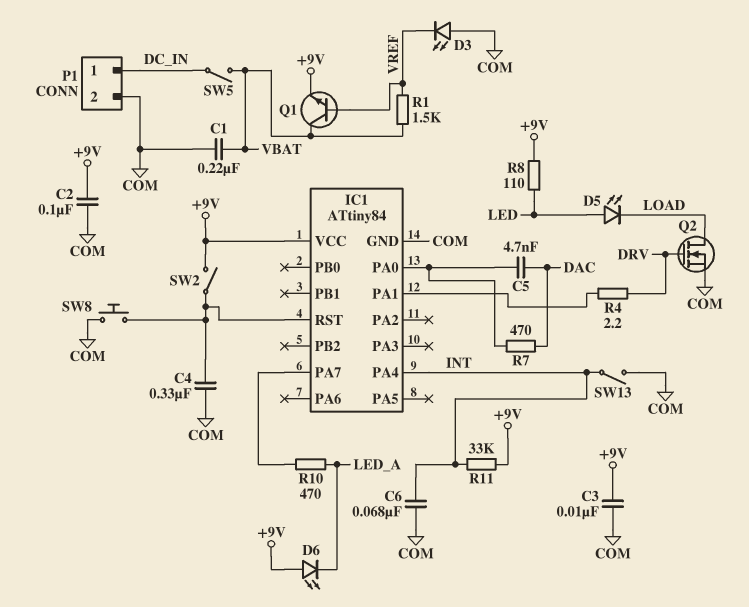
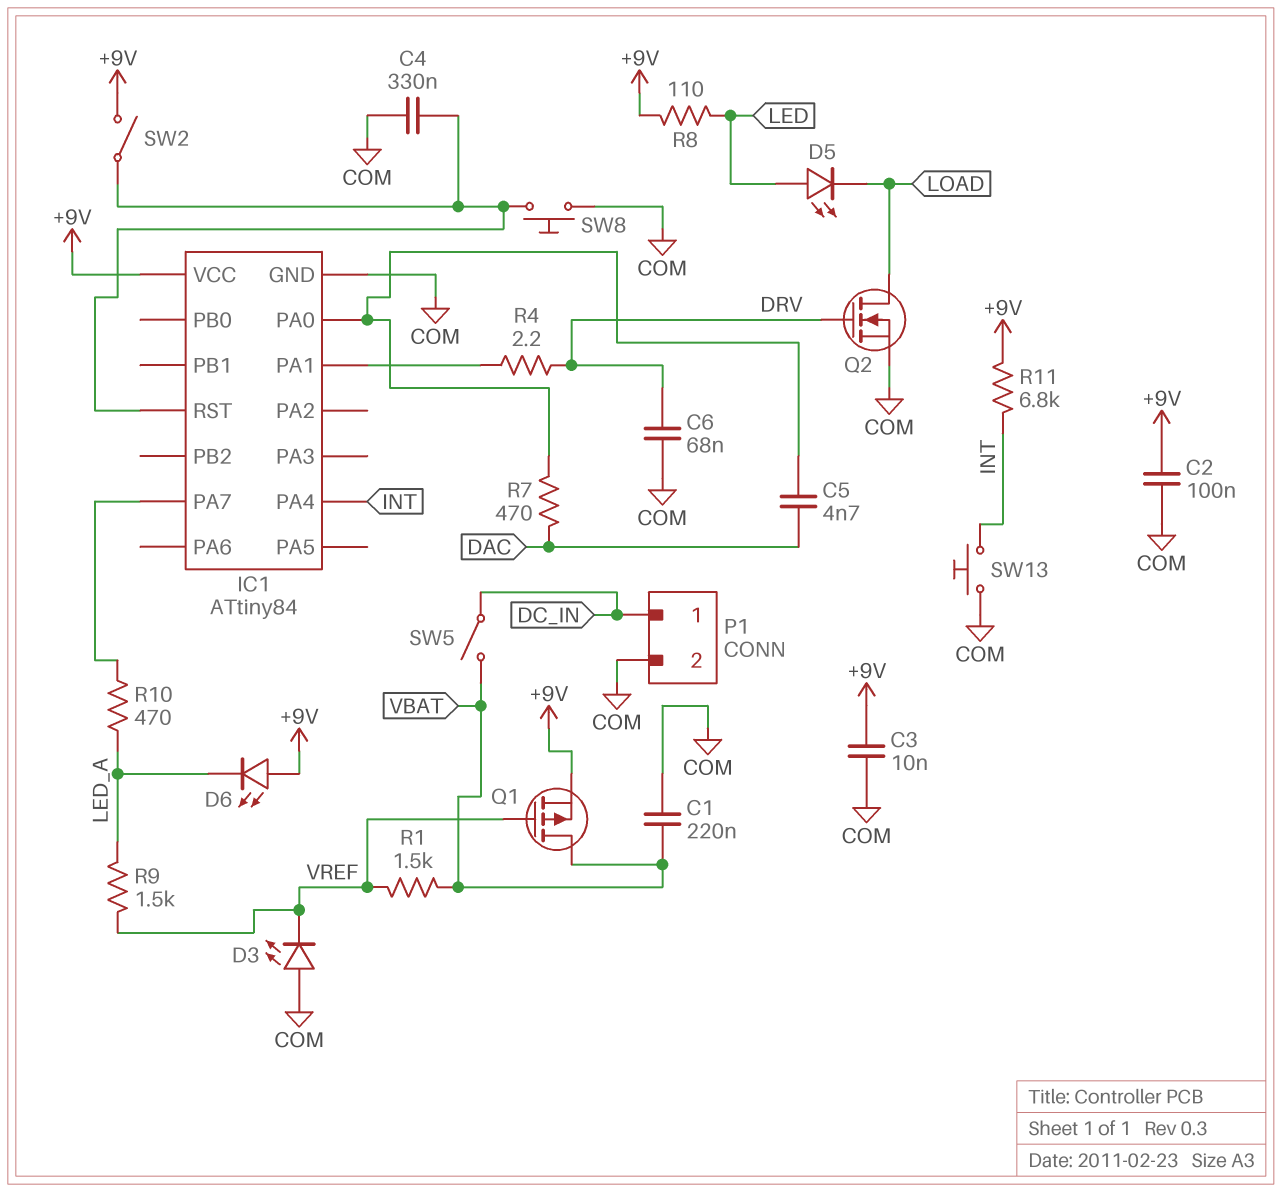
C6: 68nF (COM, INT) -> 68nF (COM, DRV)
Q1: NPN (B VREF, C VBAT, E +9V) -> PMOS (G VREF, D VBAT, S +9V)
R9: none -> 1.5k (LED_A, VREF)
R11: 33k (+9V, INT) -> 6.8k (+9V, INT)
SW13: switch (COM, INT) -> button (COM, INT)

